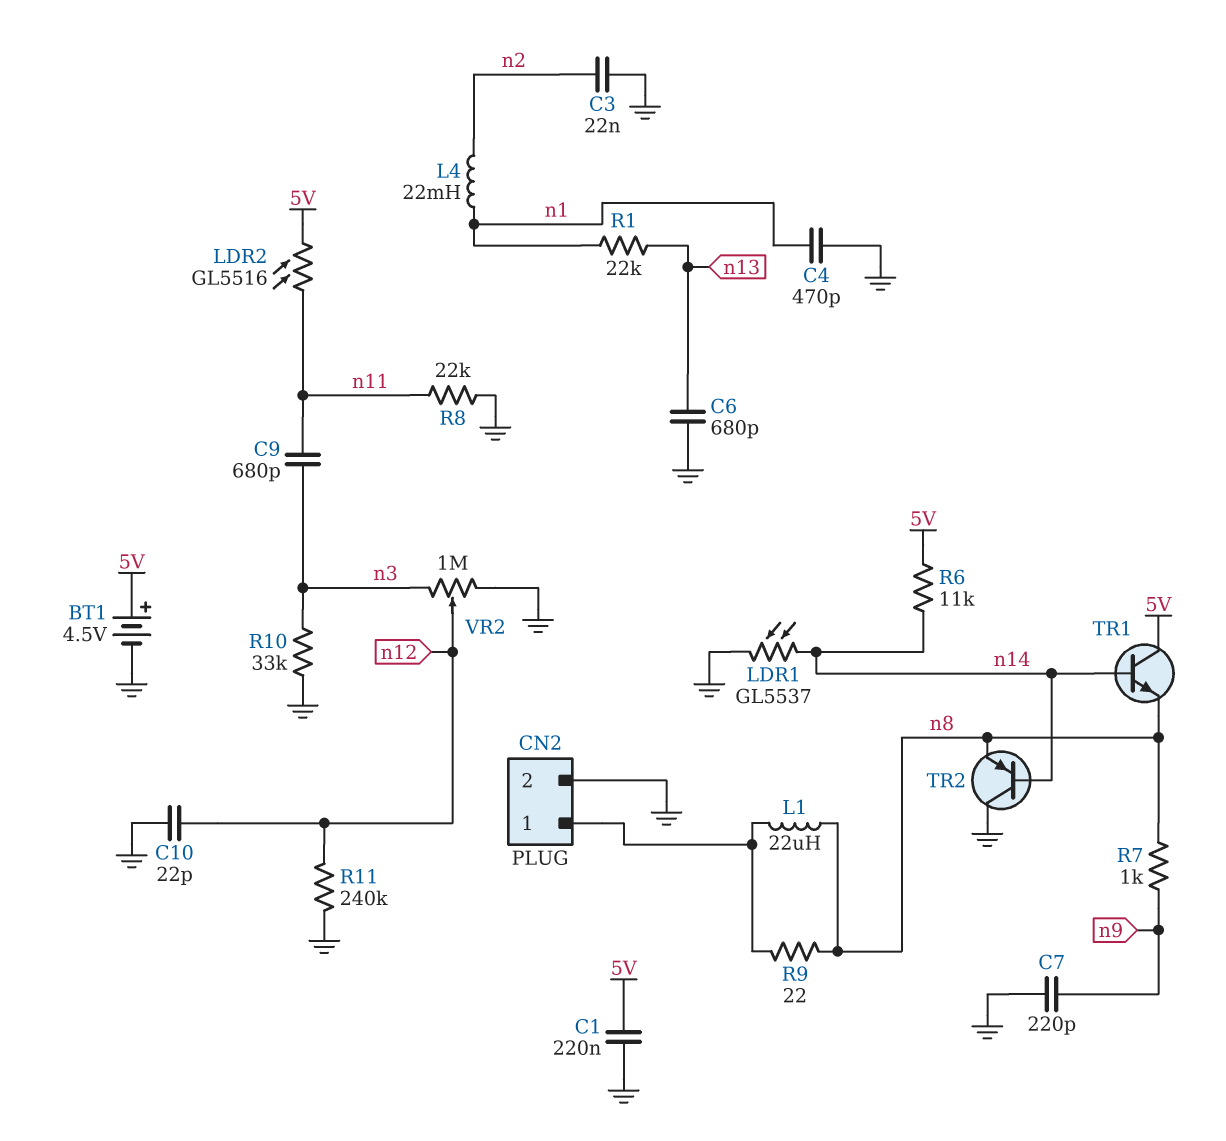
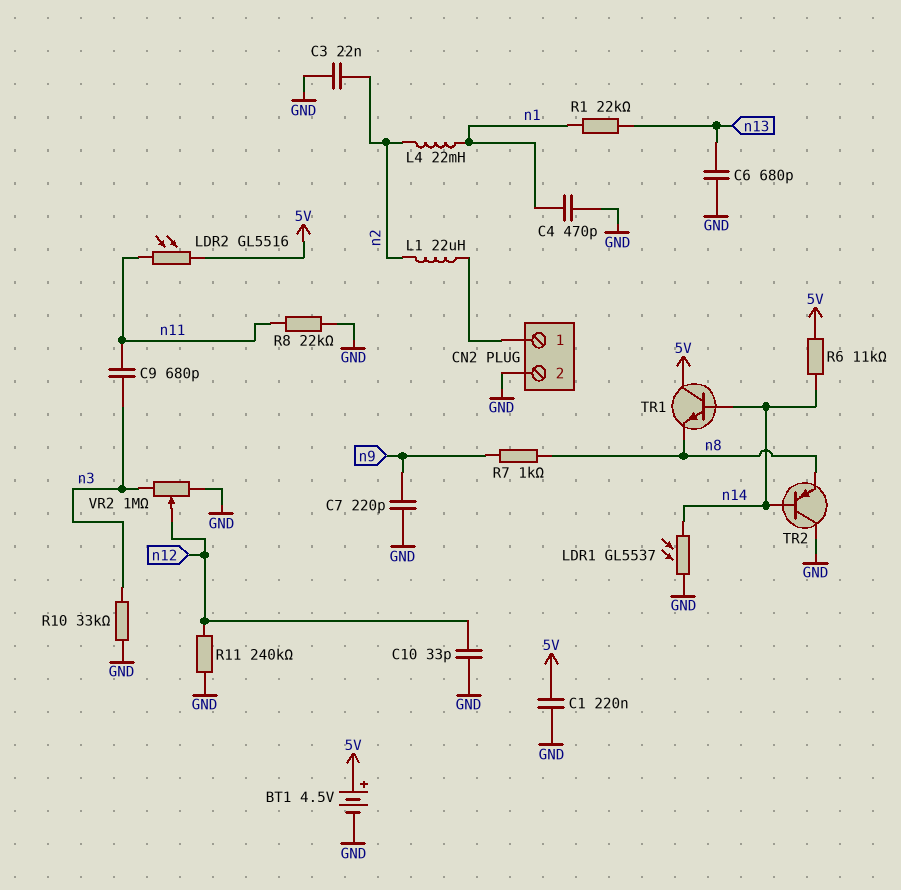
C10: 22pF (GND, n12) -> 33pF (GND, n12)
L1: 22uH (CN2/1, n8) -> 22uH (CN2/1, n2)
R9: 22 (CN2/1, n8) -> none

